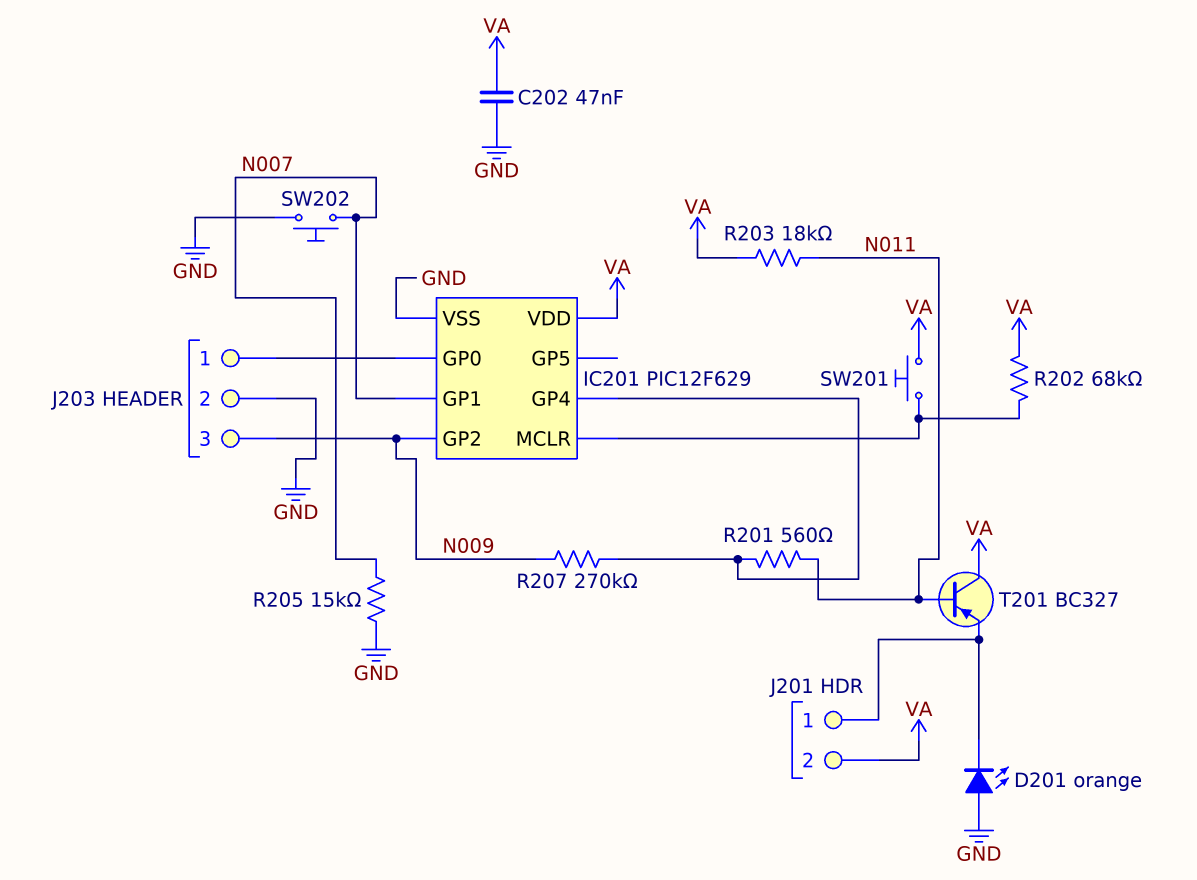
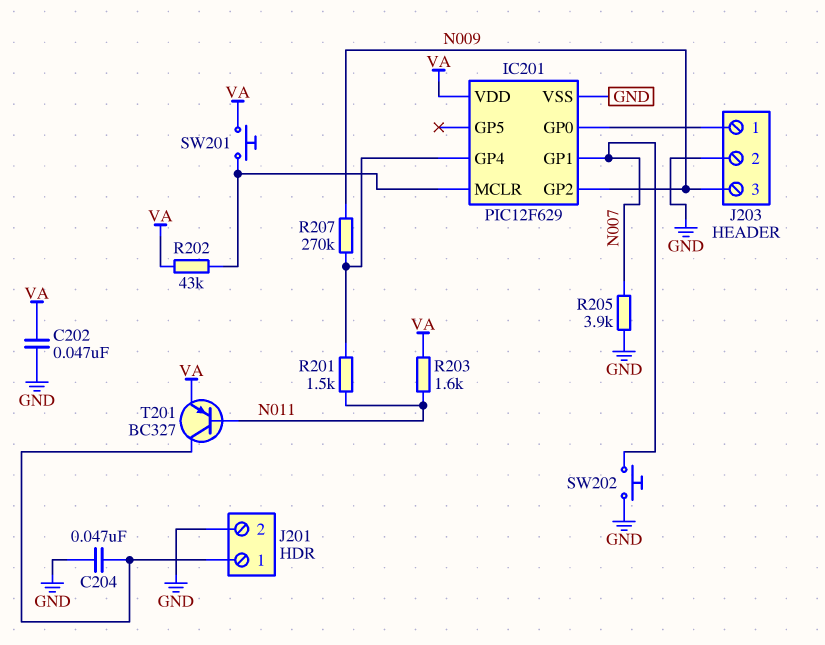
C204: none -> 47nF (GND, J201/1)
D201: LED orange (A GND, K J201/1) -> none
J201 pin 2: VA -> GND
R201: 560 (IC201/GP4, N011) -> 1.5k (IC201/GP4, N011)
R202: 68k (IC201/MCLR, VA) -> 43k (IC201/MCLR, VA)
R203: 18k (N011, VA) -> 1.6k (N011, VA)
R205: 15k (GND, N007) -> 3.9k (GND, N007)
T201: PNP BC327 (B N011, C VA, E J201/1) -> PNP BC327 (B N011, C J201/1, E VA)

